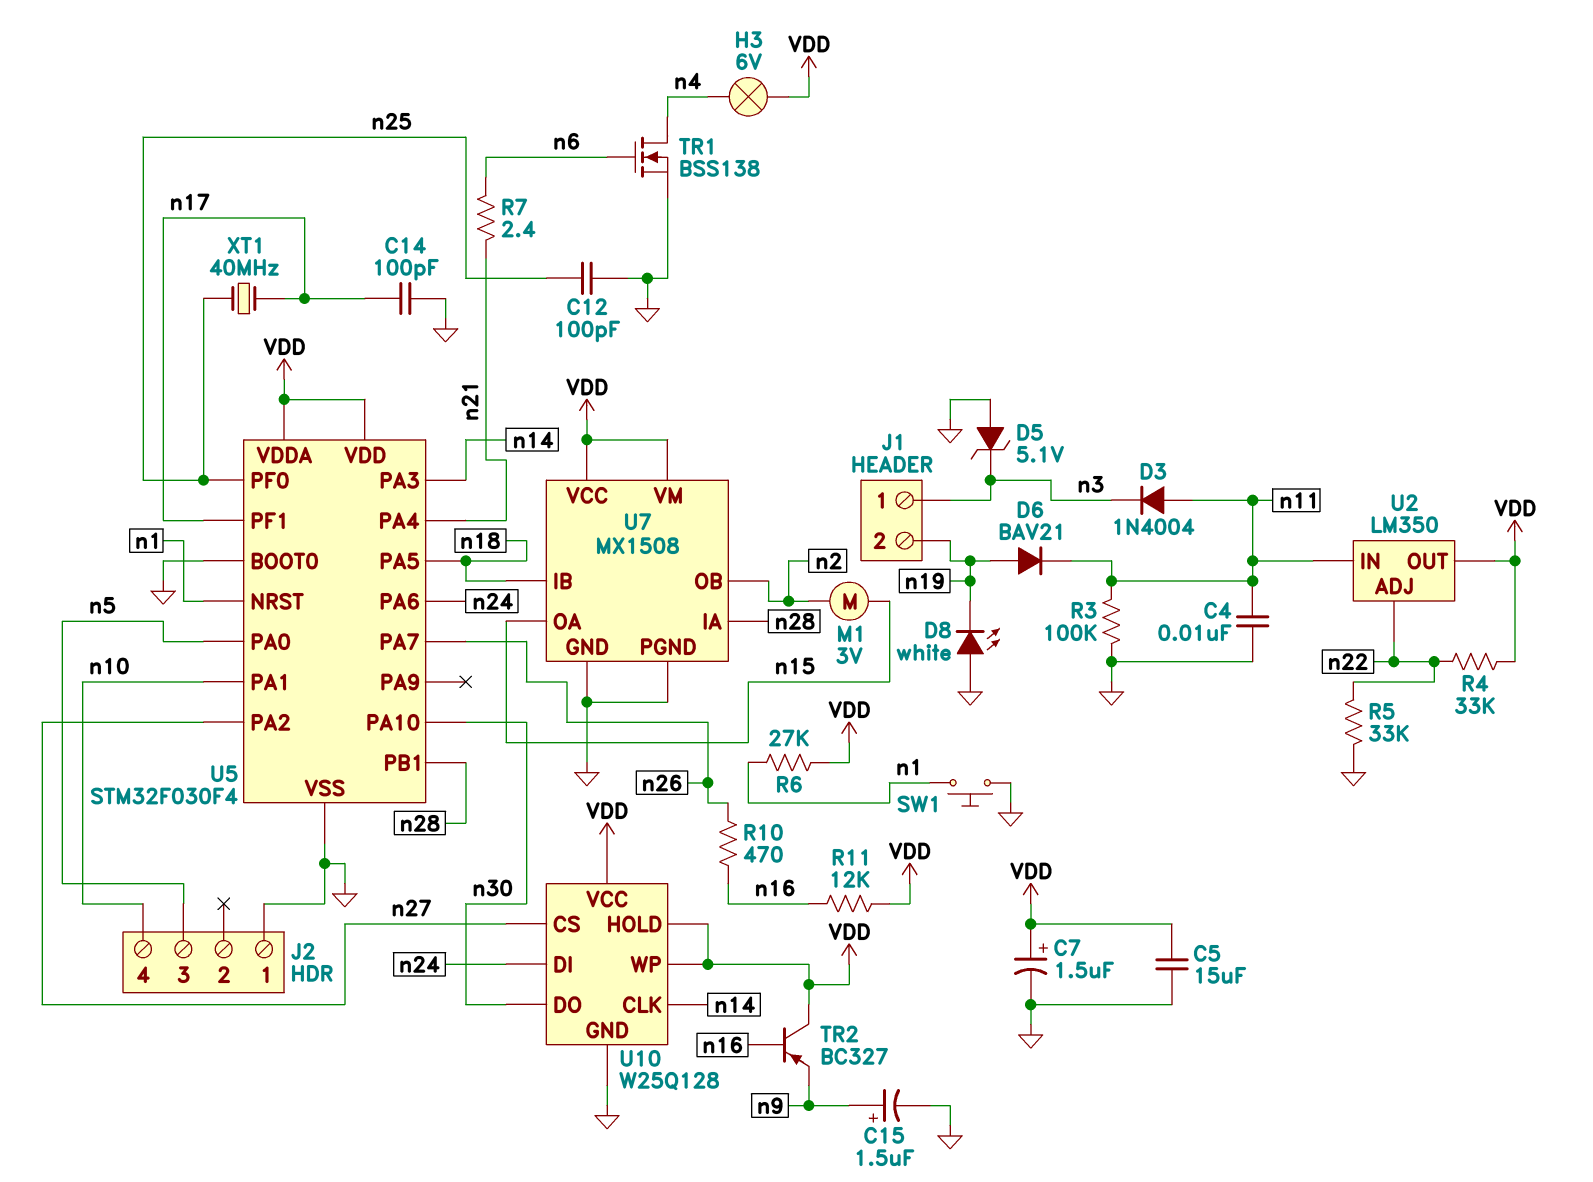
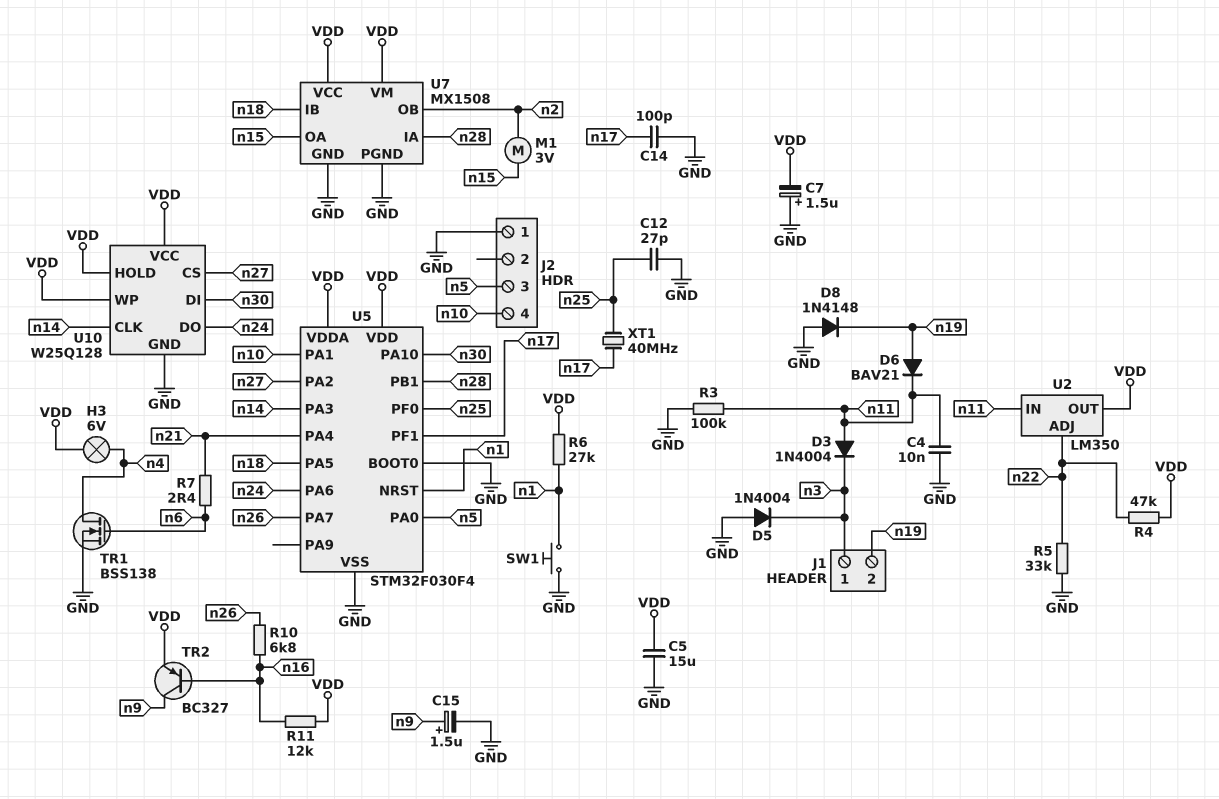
C7: 1.5uF (plus VDD, minus GND) -> 1.5uF (plus GND, minus VDD)
C12: 100pF (GND, n25) -> 27pF (GND, n25)
D5: zener 5.1V (A GND, K n3) -> diode 1N4004 (A GND, K n3)
D8: LED white (A GND, K n19) -> diode 1N4148 (A GND, K n19)
R4: 33k (VDD, n22) -> 47k (VDD, n22)
R10: 470 (n16, n26) -> 6.8k (n16, n26)
TR2: PNP BC327 (B n16, C VDD, E n9) -> PNP BC327 (B n16, C n9, E VDD)
U10 pin DI: n24 -> n30
U10 pin DO: n30 -> n24

